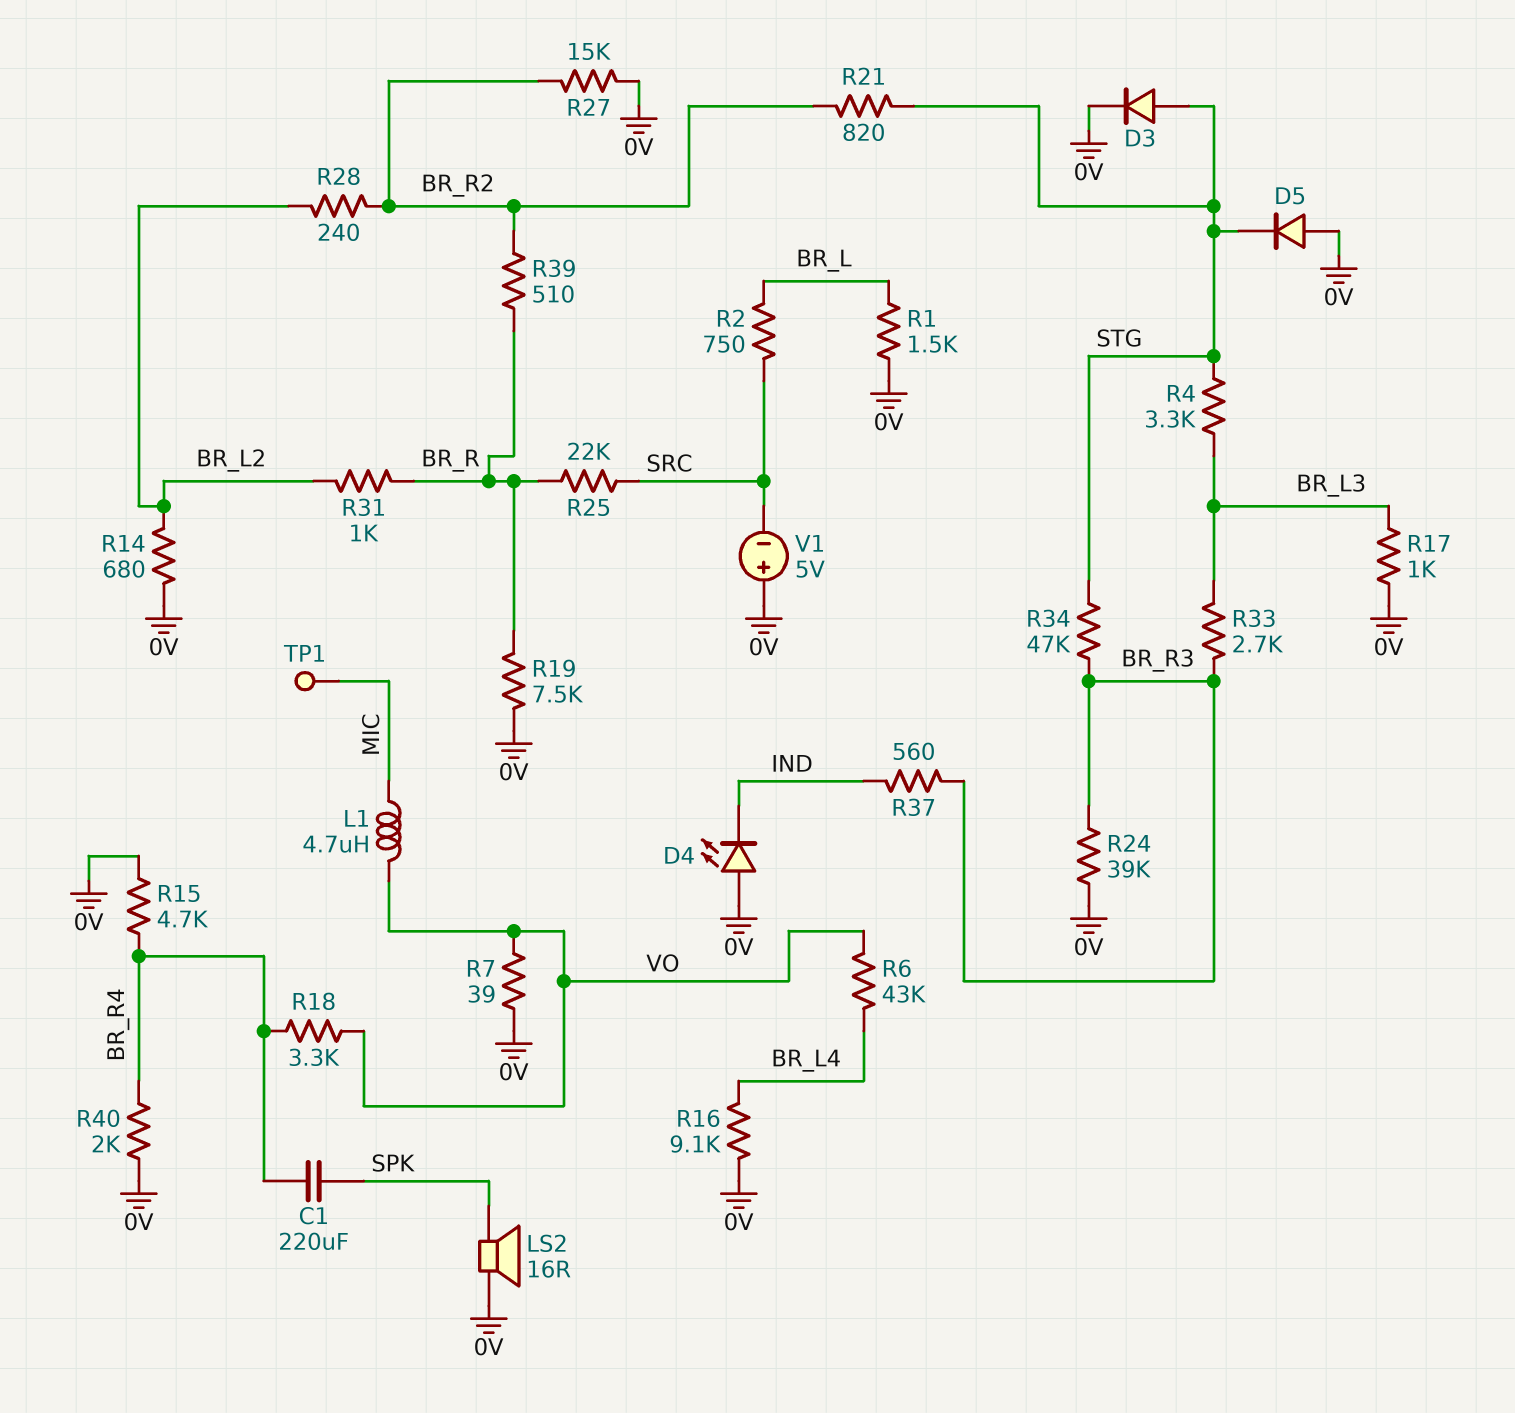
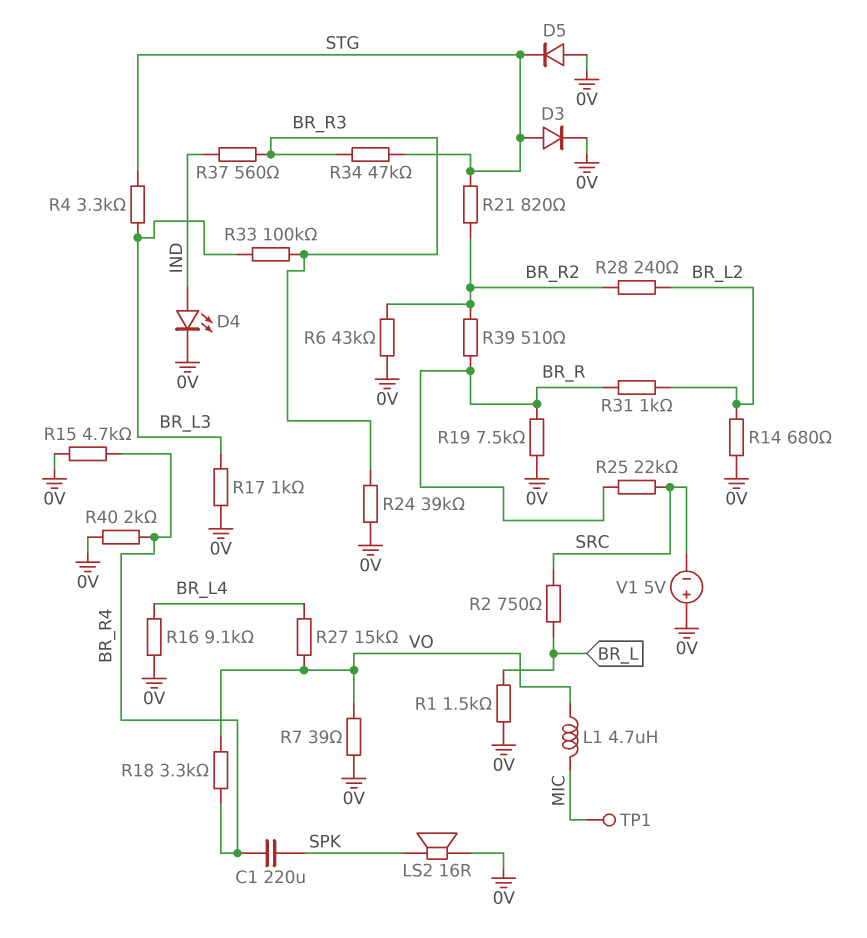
D4: LED (A 0V, K IND) -> LED (A IND, K 0V)
R6: 43k (BR_L4, VO) -> 43k (0V, BR_R2)
R27: 15k (0V, BR_R2) -> 15k (BR_L4, VO)
R33: 2.7k (BR_L3, BR_R3) -> 100k (BR_L3, BR_R3)

